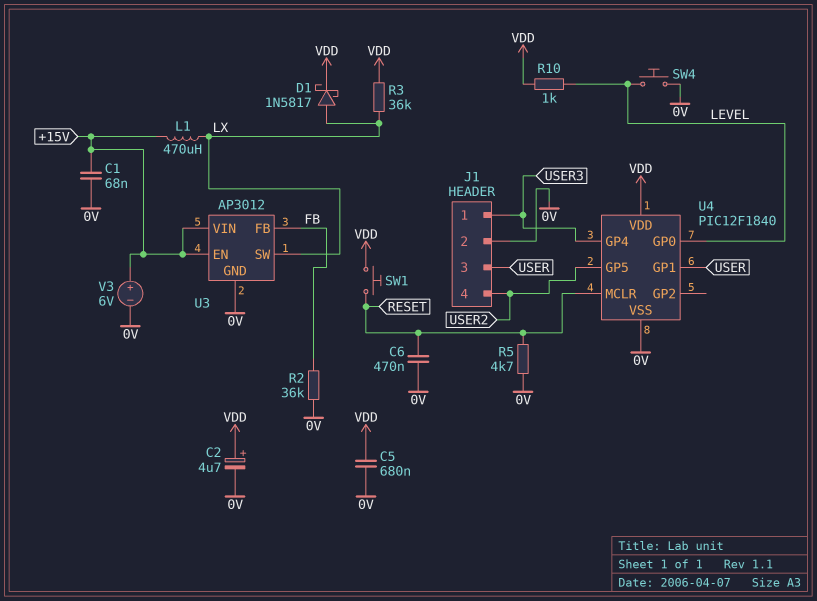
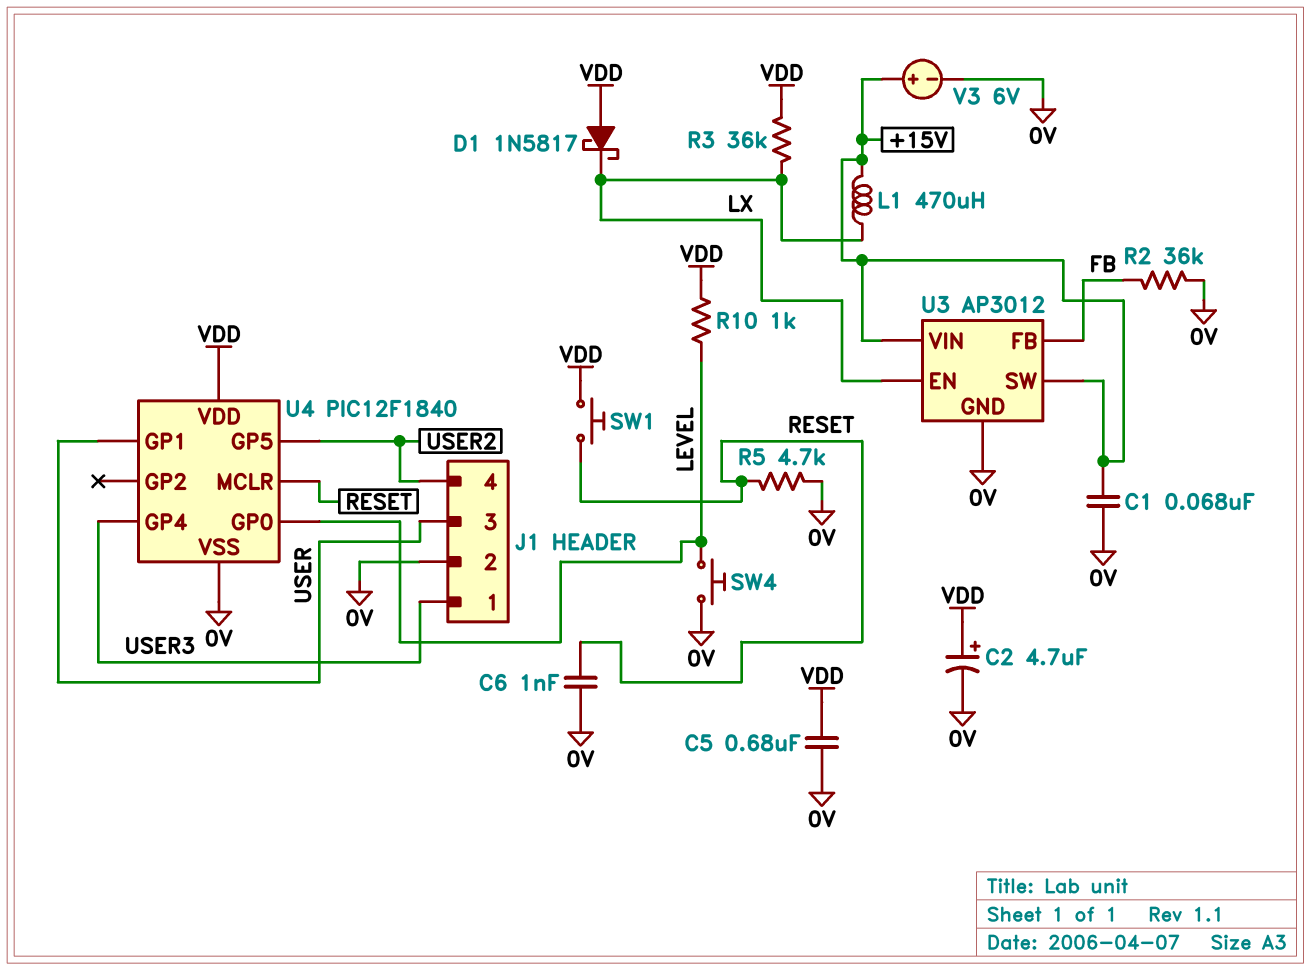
C6: 470nF (0V, RESET) -> 1nF (0V, RESET)
D1: schottky 1N5817 (A LX, K VDD) -> schottky 1N5817 (A VDD, K LX)
U3 pin EN: +15V -> LX
U3 pin SW: LX -> +15V

